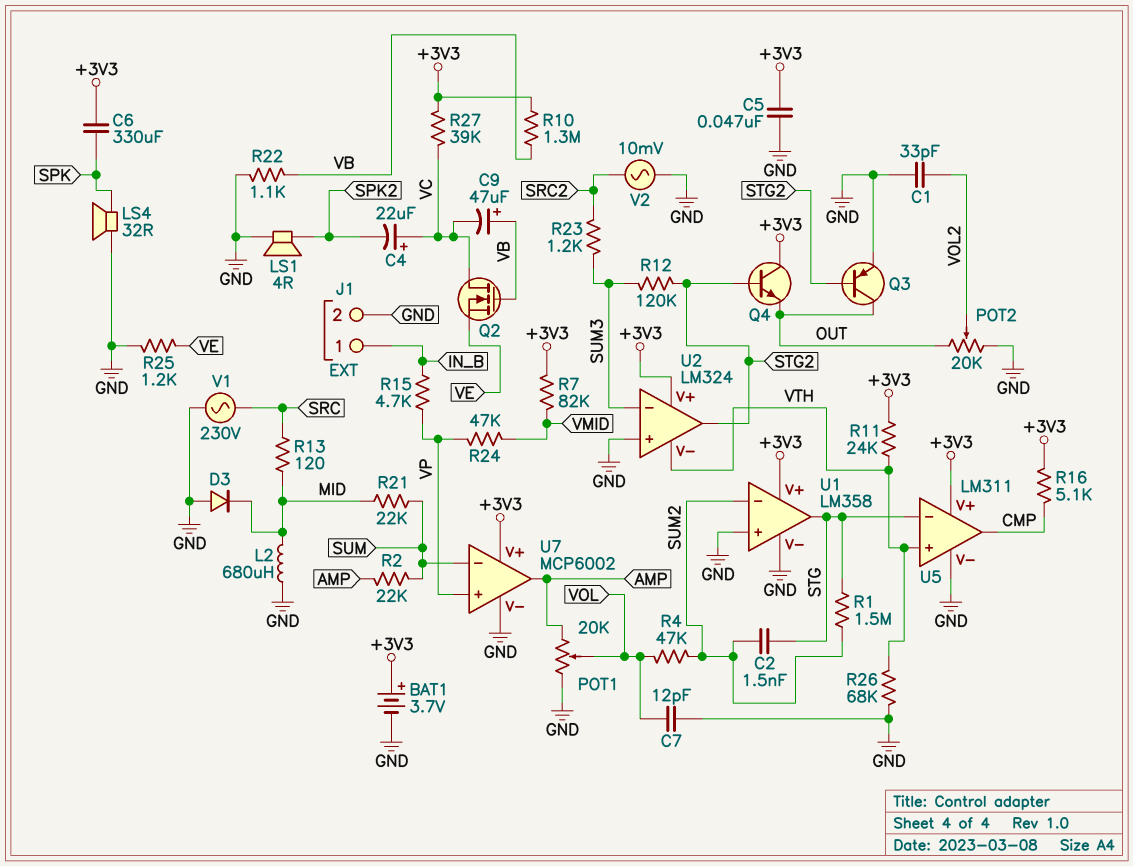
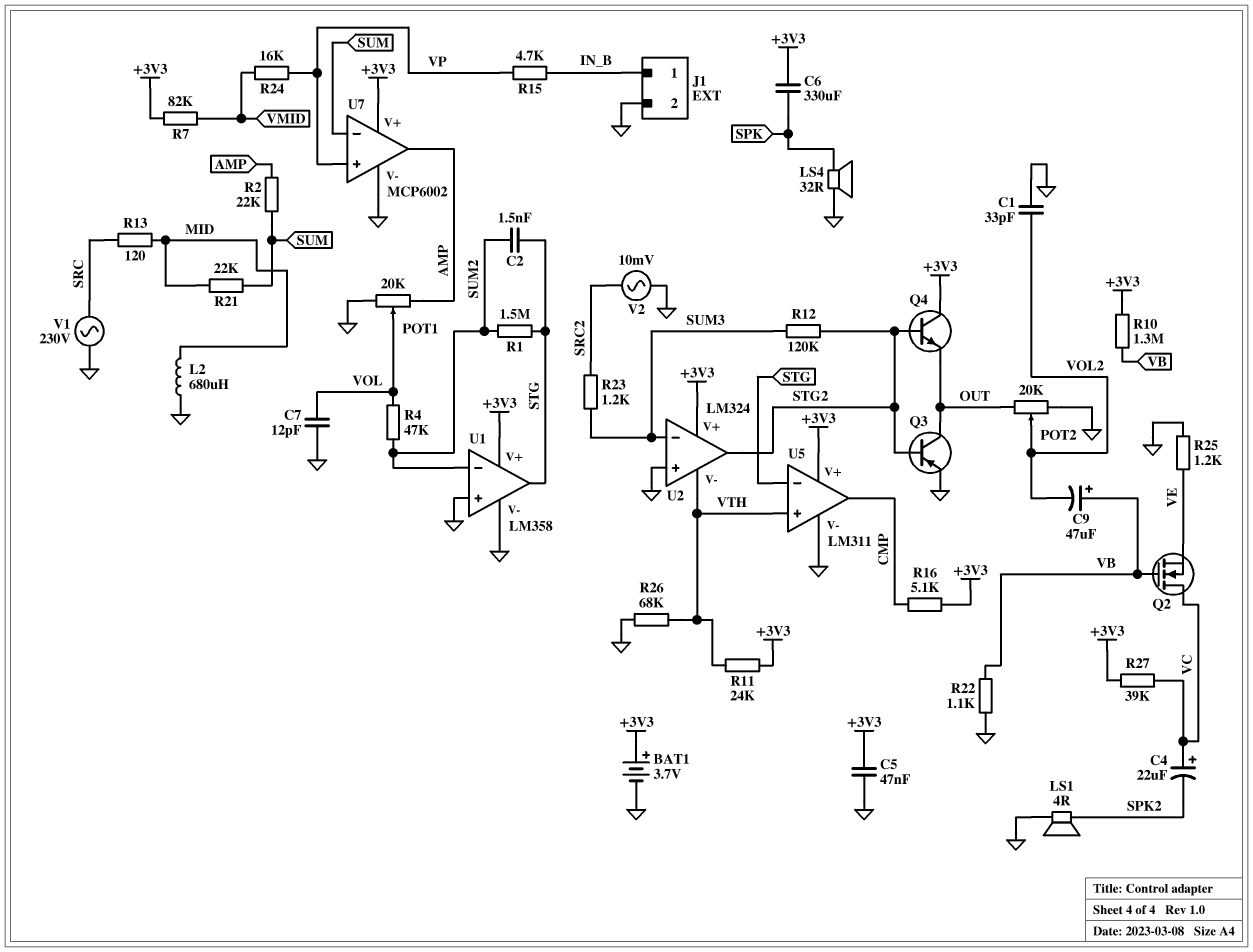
C9: 47uF (plus VB, minus VC) -> 47uF (plus VB, minus VOL2)
D3: diode (A GND, K MID) -> none
R24: 47k (VMID, VP) -> 16k (VMID, VP)

